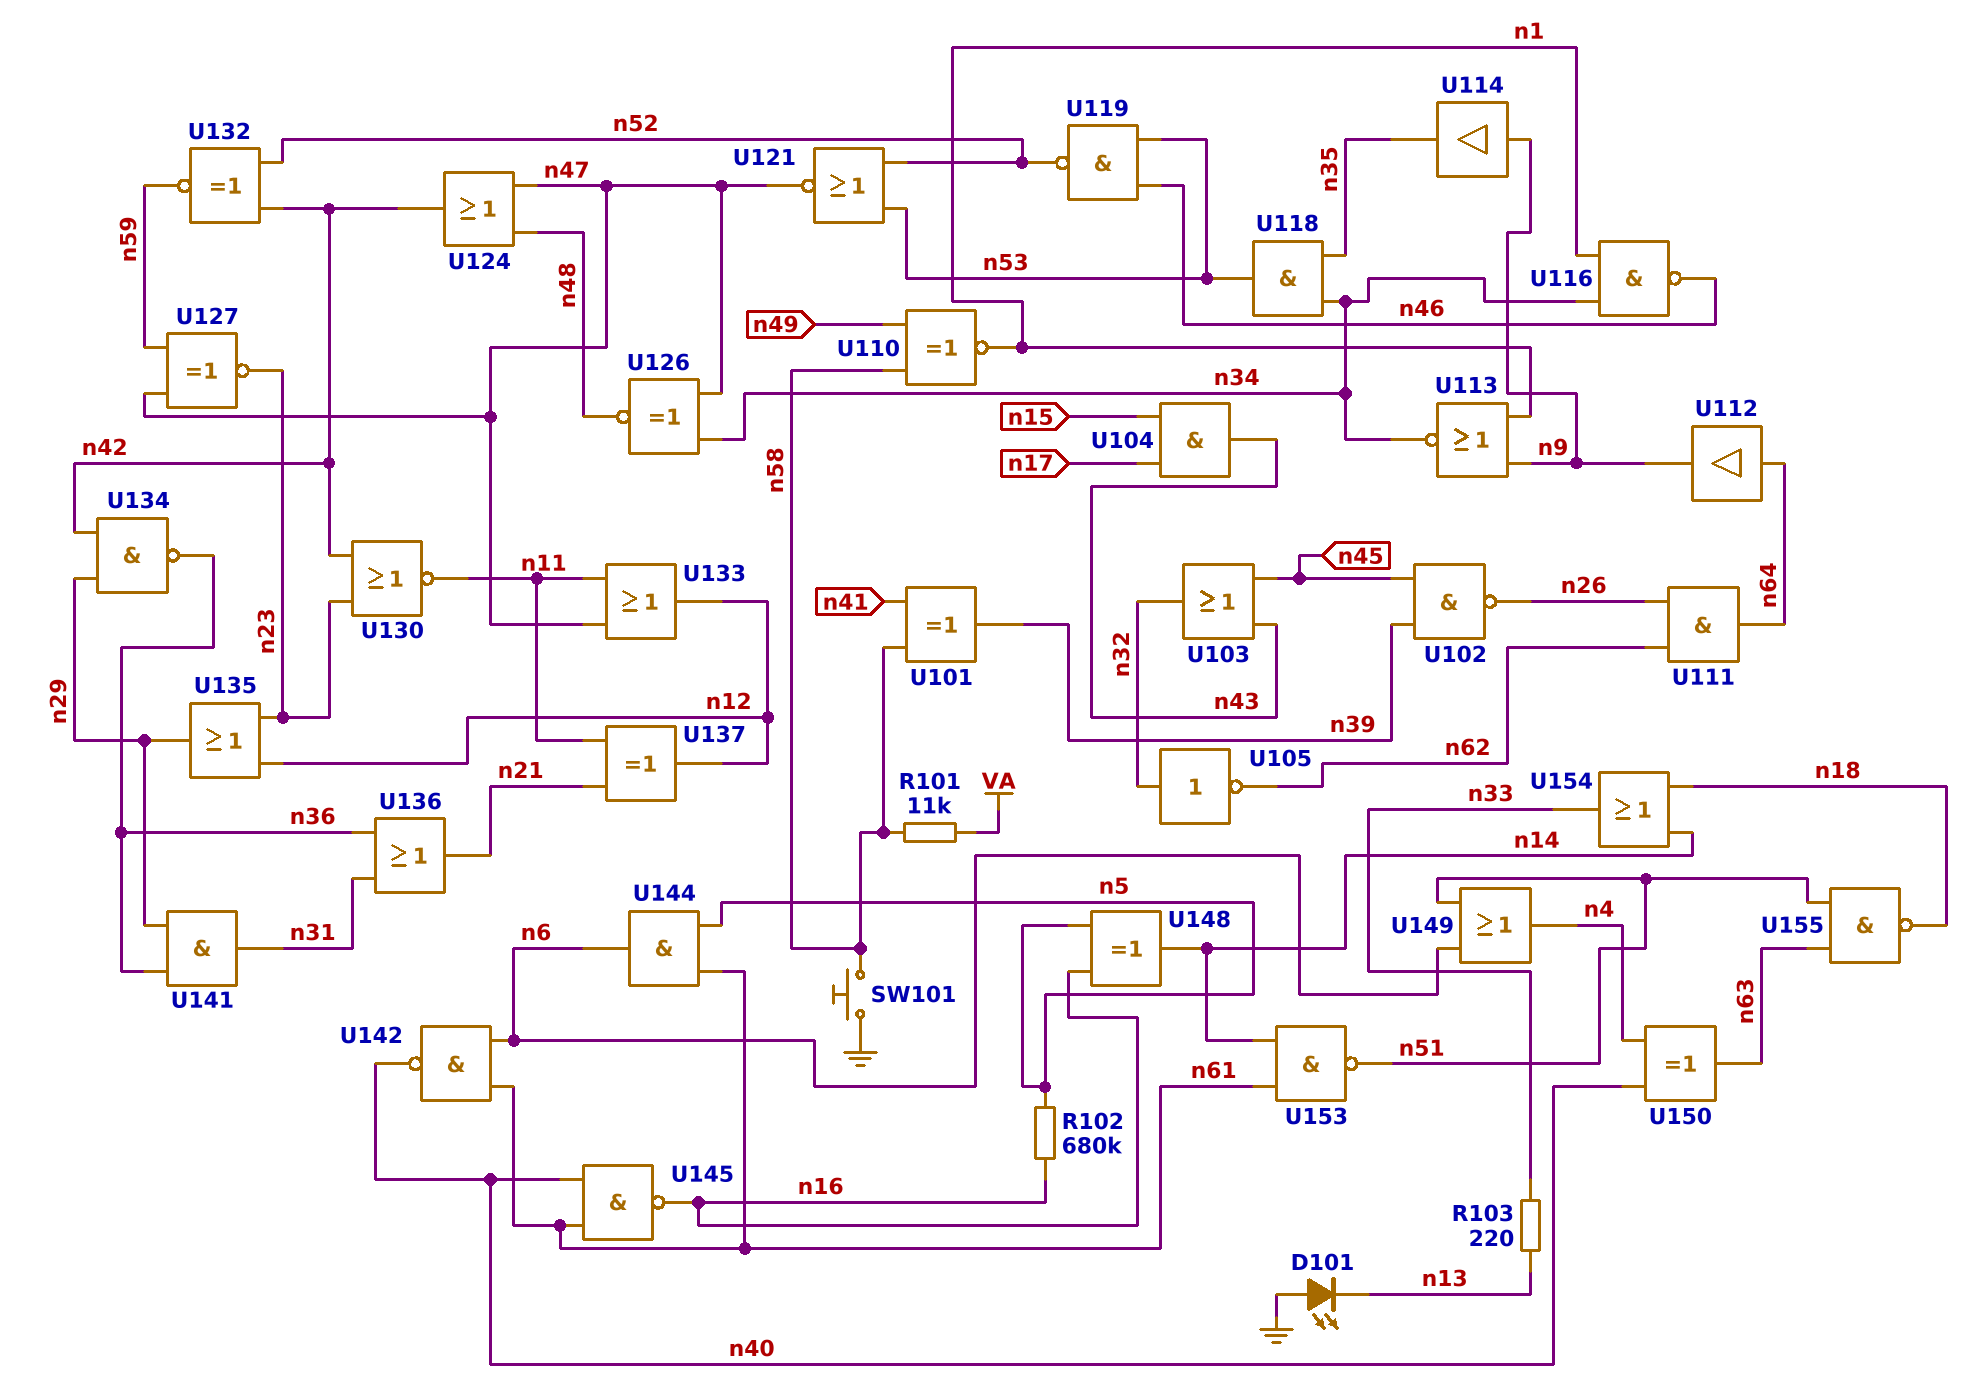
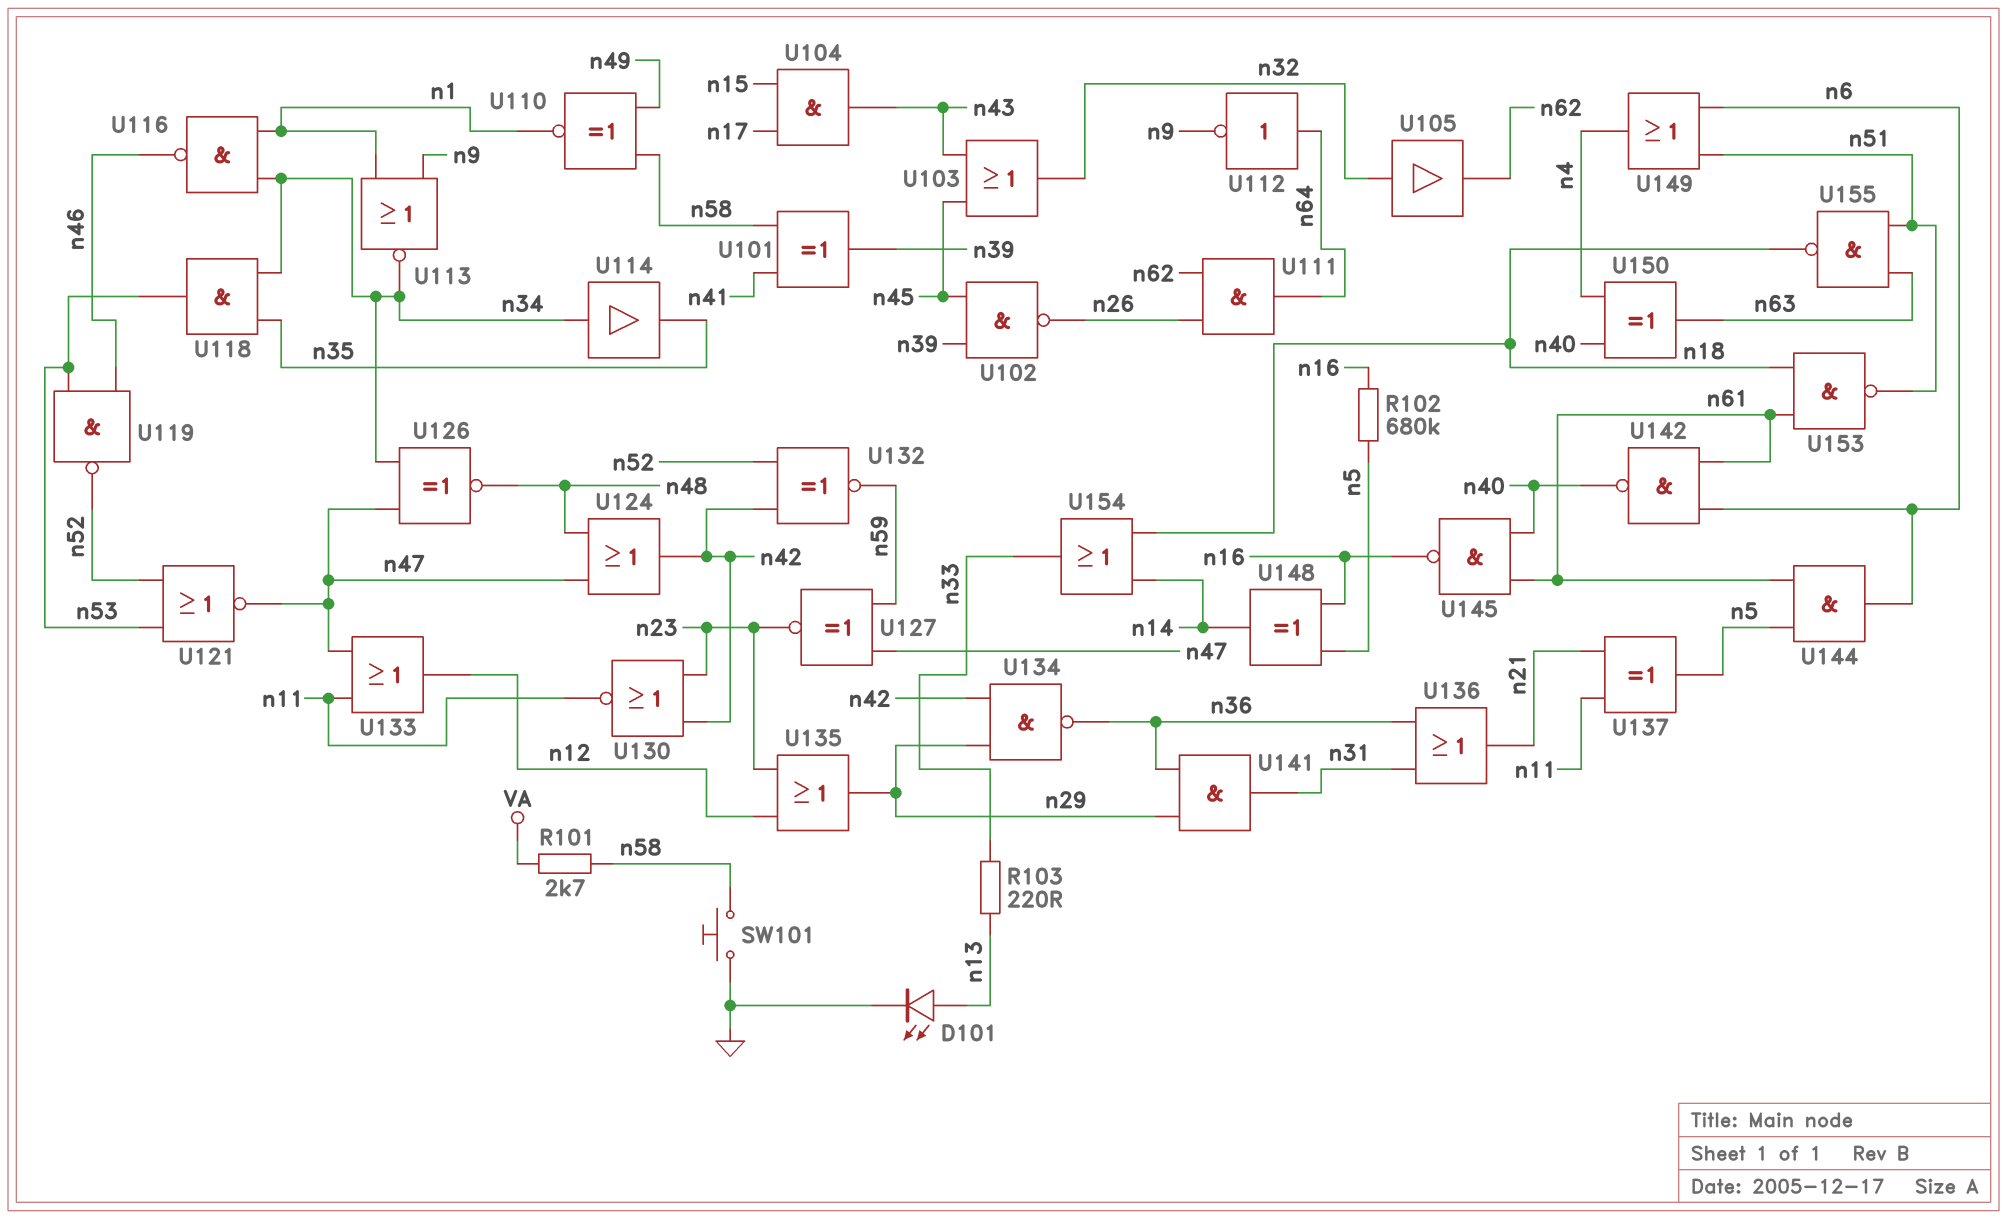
D101: LED (A GND, K n13) -> LED (A n13, K GND)
R101: 11k (VA, n58) -> 2.7k (VA, n58)
U105: NOT (in n32, out n62) -> buffer (in n32, out n62)
U112: buffer (in n64, out n9) -> NOT (in n64, out n9)
U114: buffer (in n9, out n35) -> buffer (in n34, out n35)
U137: XOR (in n11, in n21, out n12) -> XOR (in n11, in n21, out n5)
U153: NAND (in n14, in n61, out n51) -> NAND (in n18, in n61, out n51)

